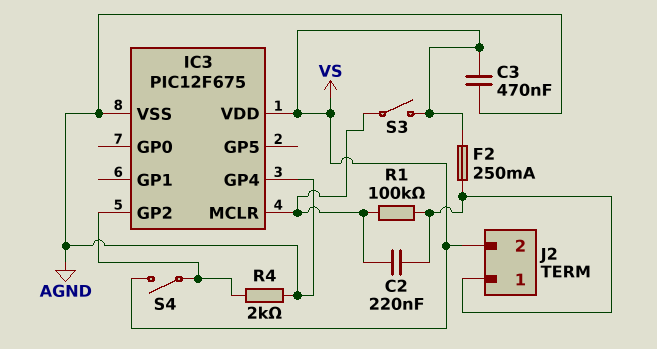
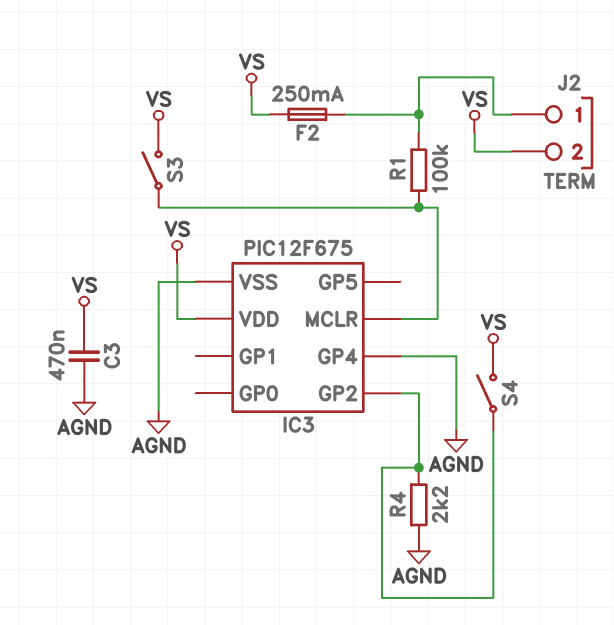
C2: 220nF (IC3/MCLR, J2/1) -> none
R4: 2k (AGND, IC3/GP2) -> 2.2k (AGND, IC3/GP2)

